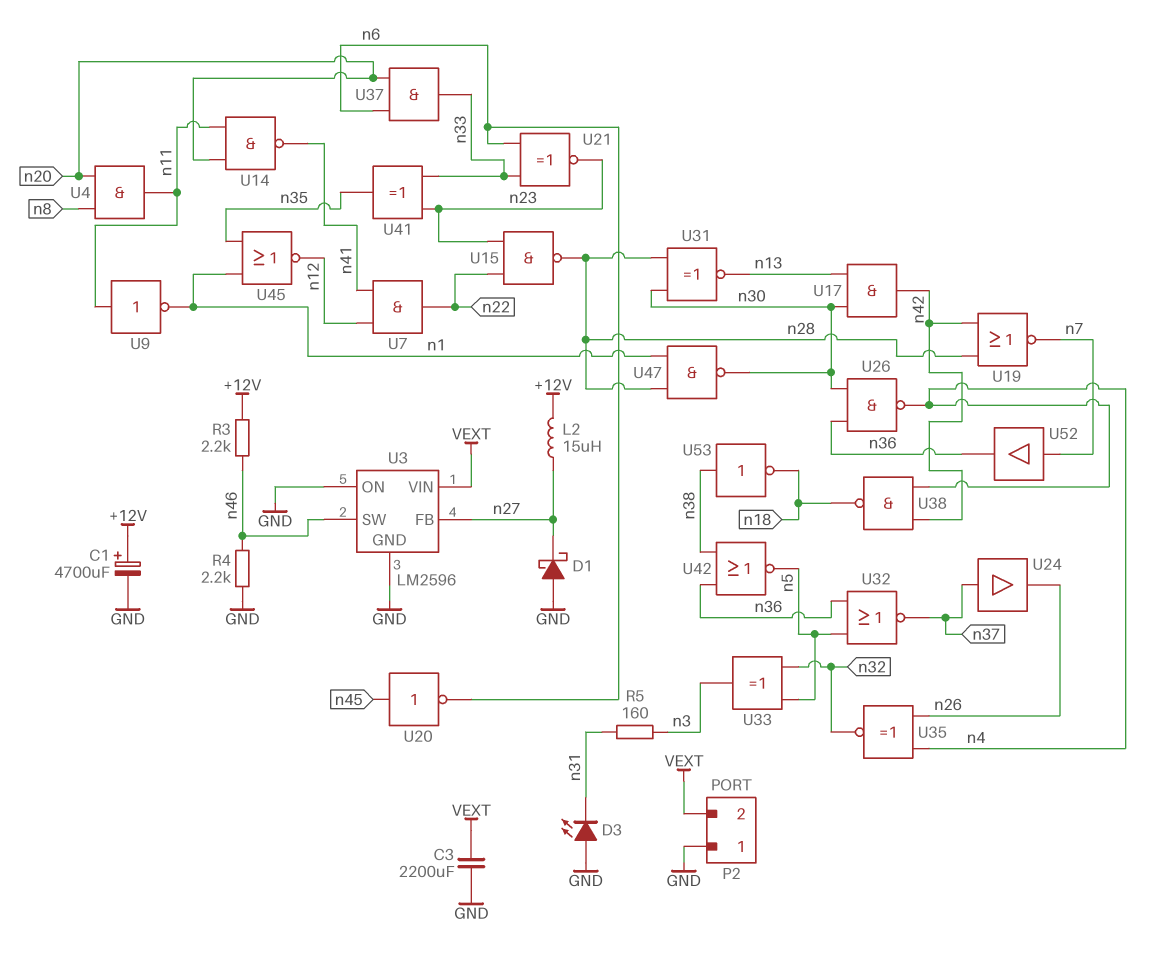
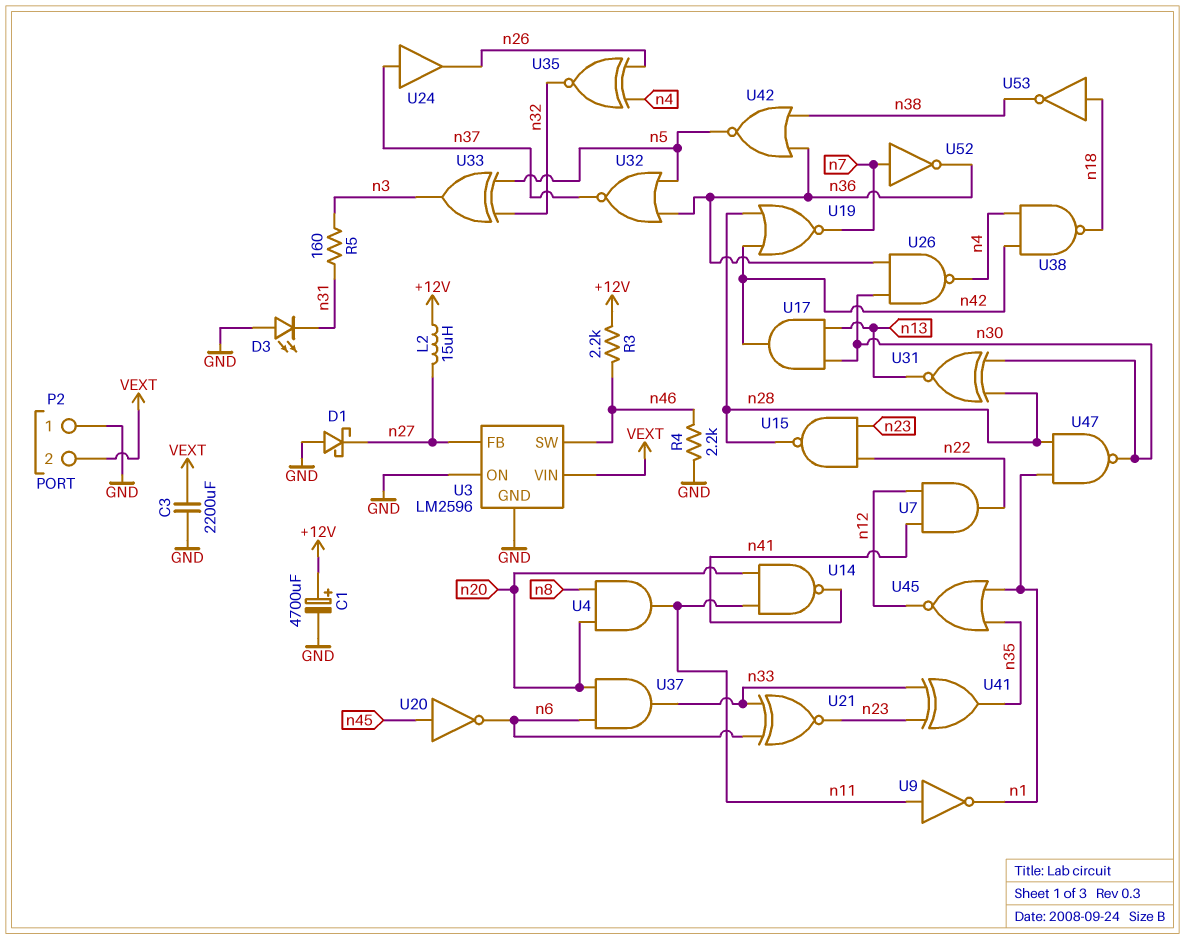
U52: buffer (in n7, out n36) -> NOT (in n7, out n36)
U53: NOT (in n38, out n18) -> NOT (in n18, out n38)

